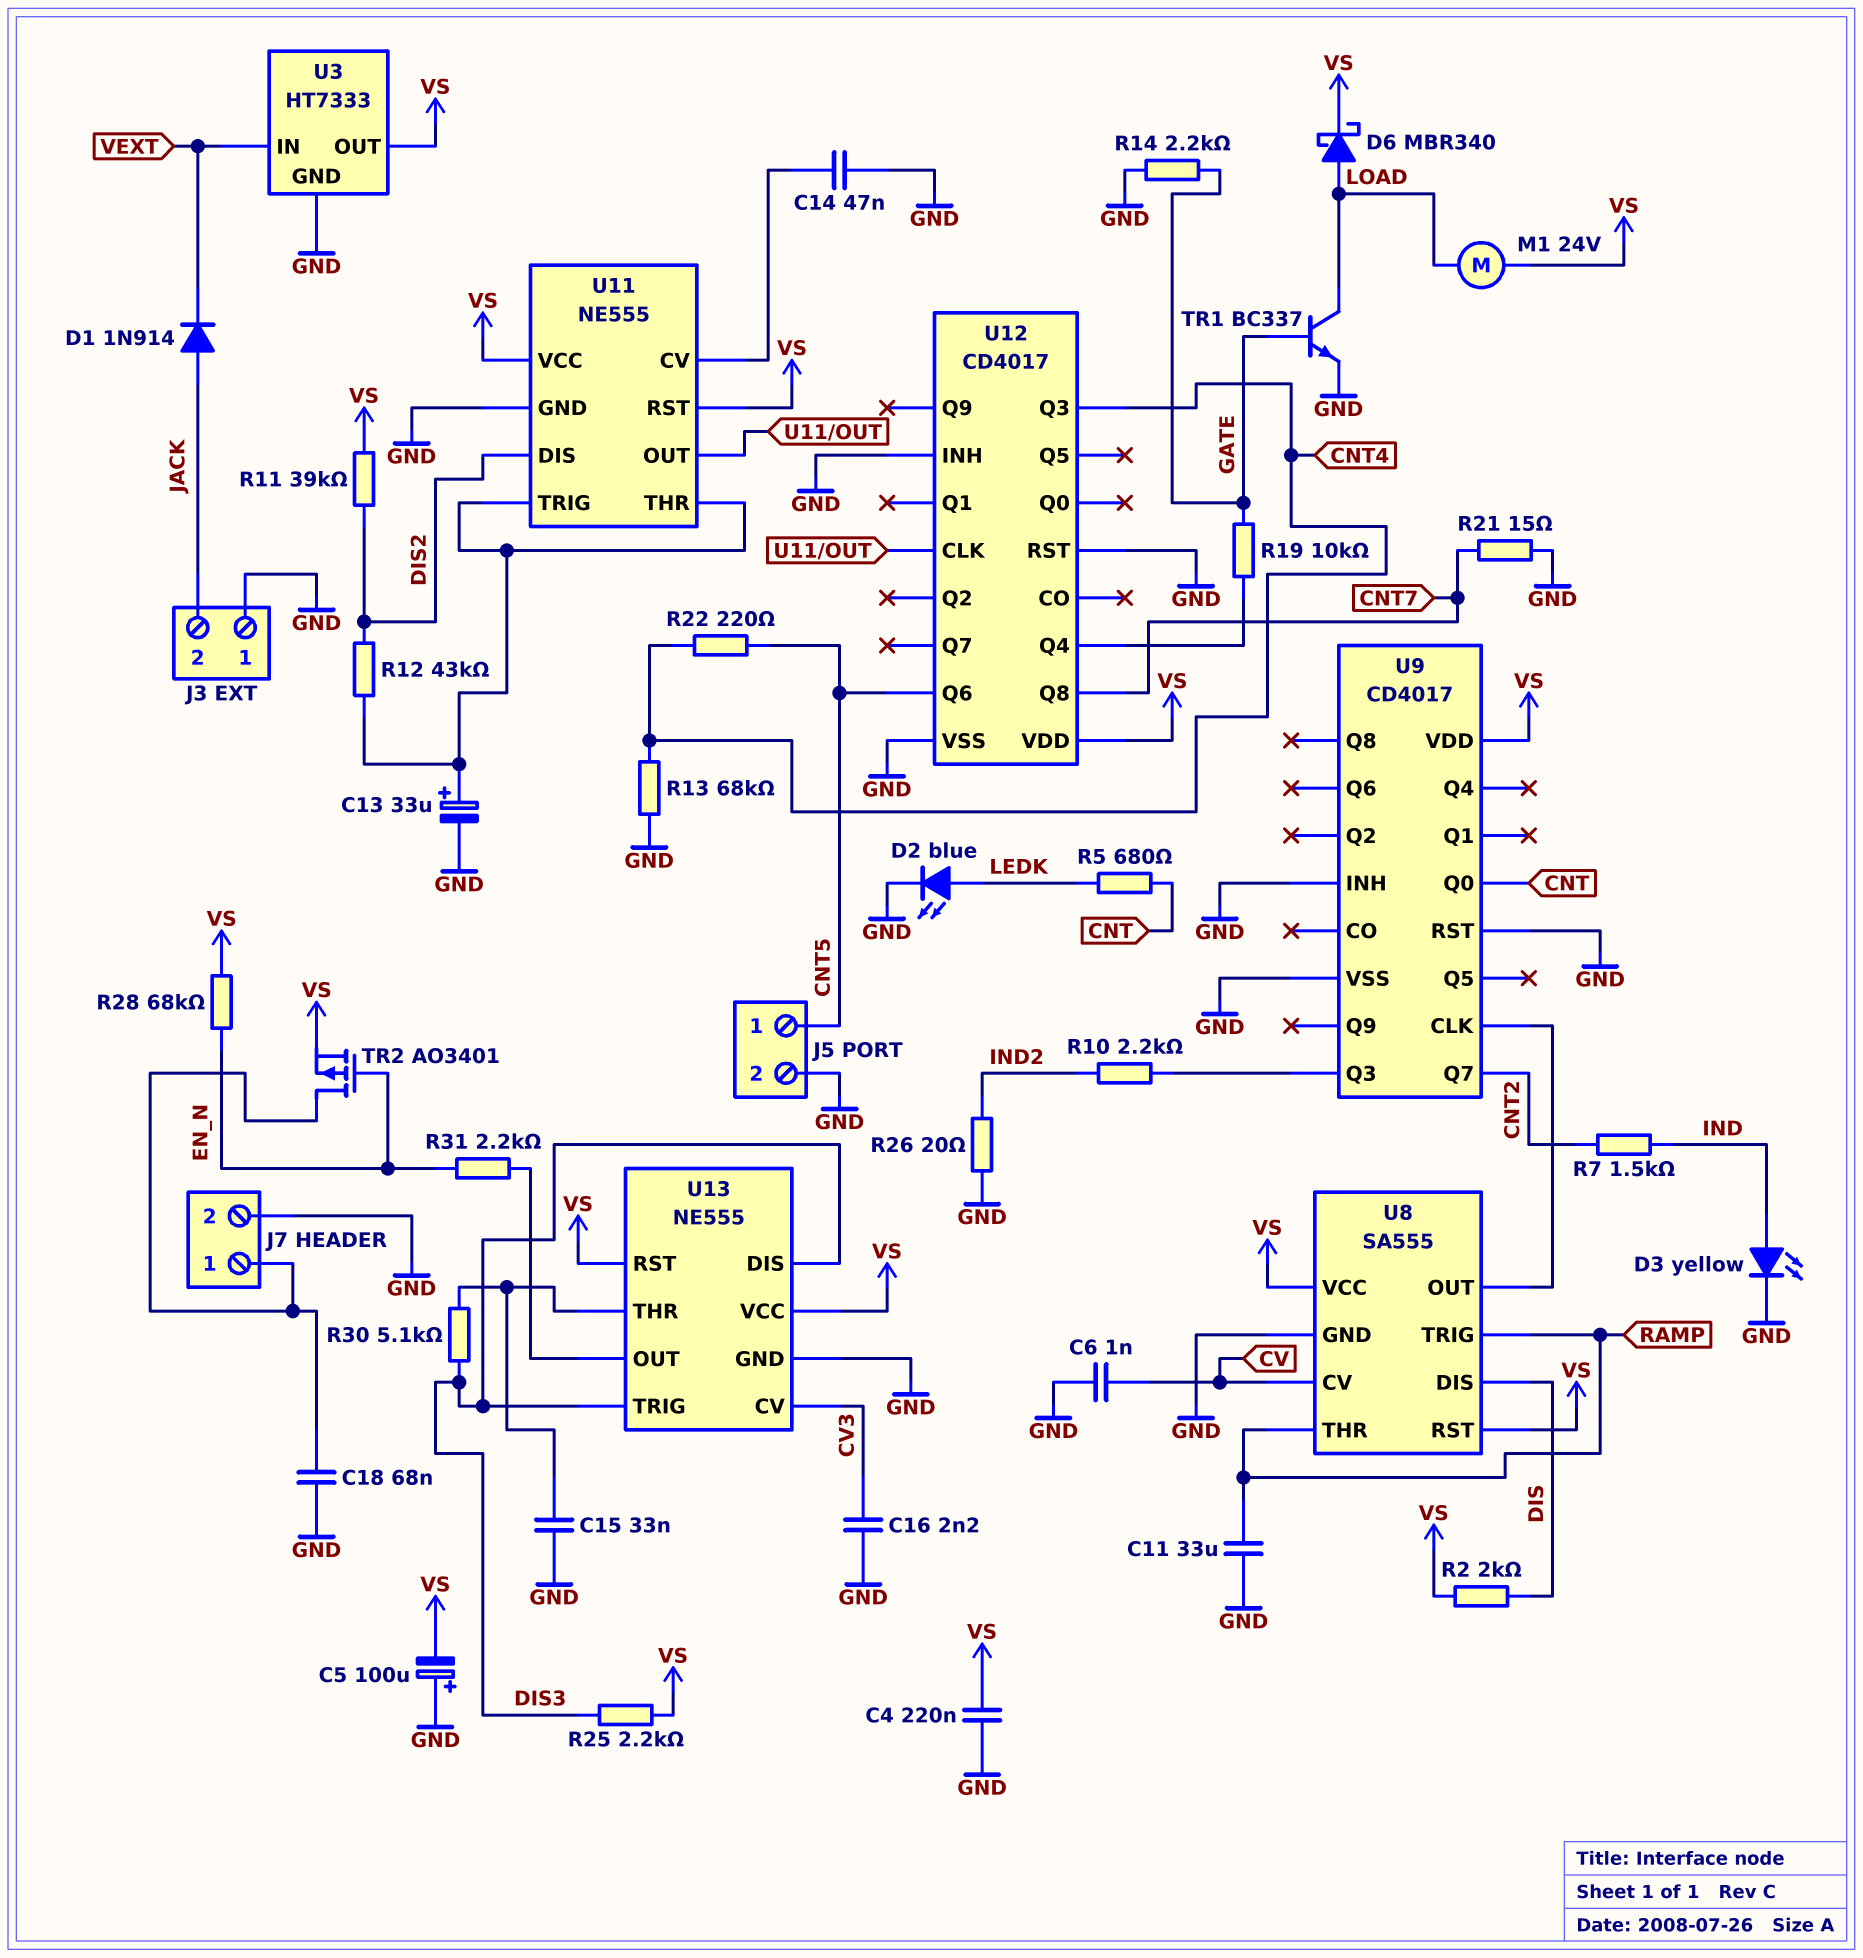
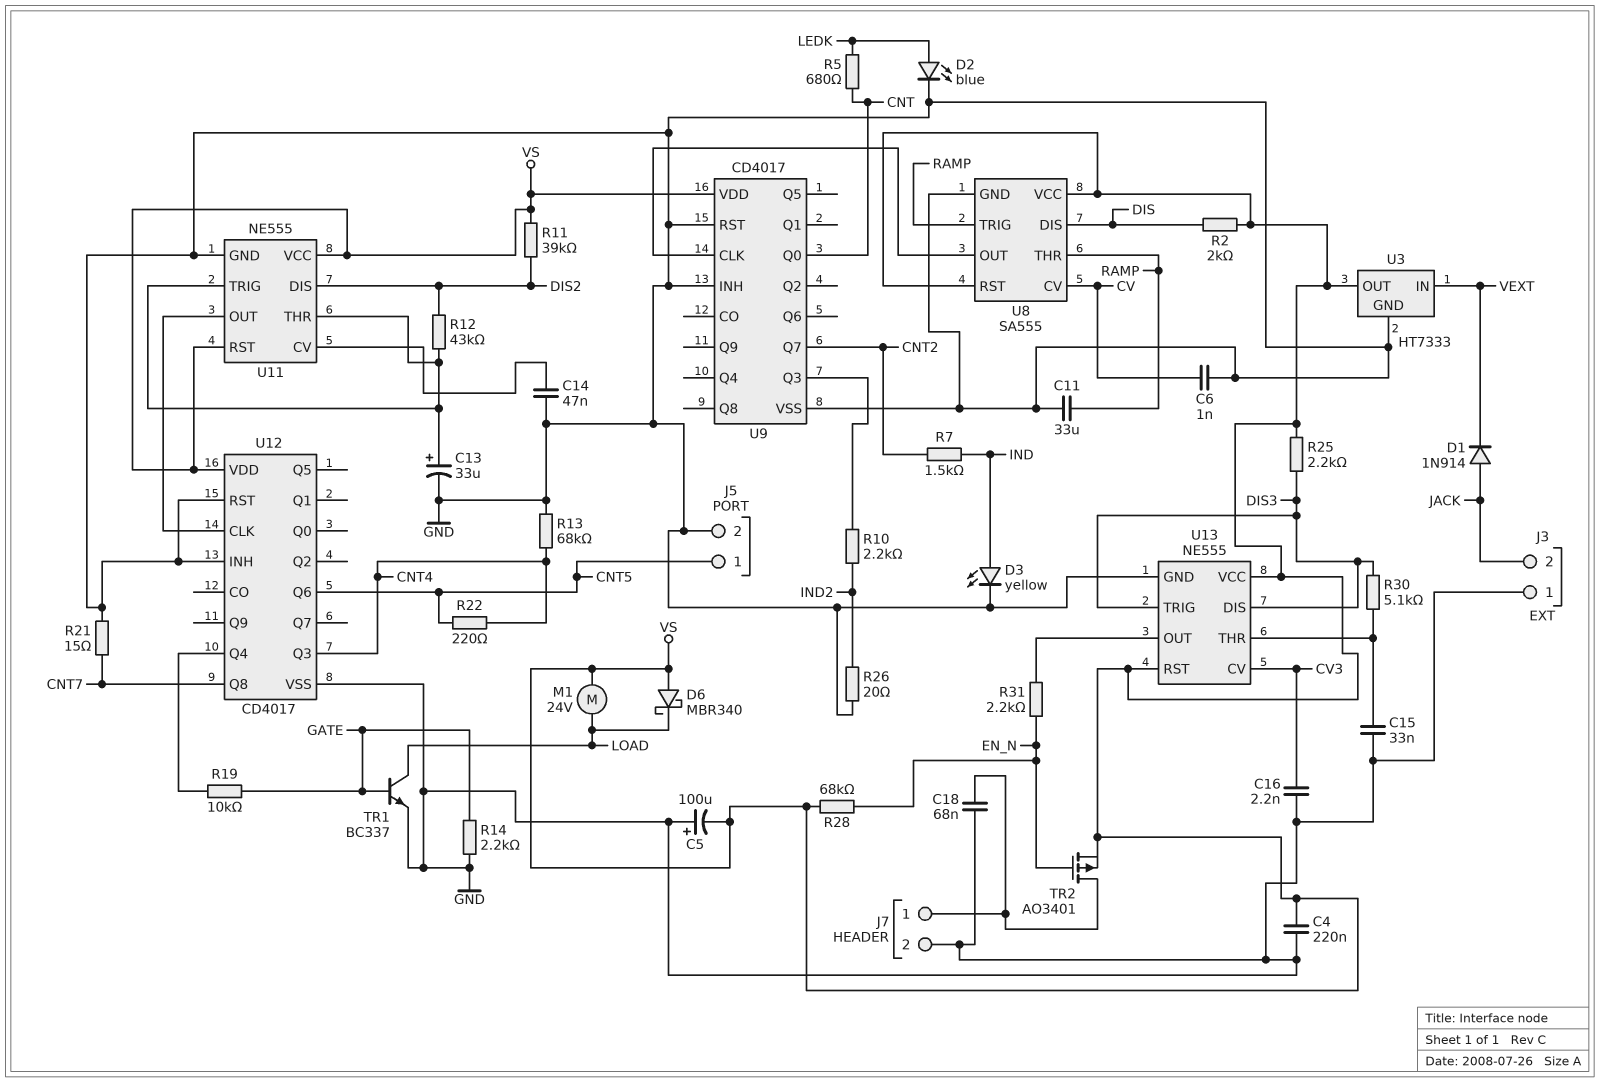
D6: schottky MBR340 (A LOAD, K VS) -> schottky MBR340 (A VS, K LOAD)

